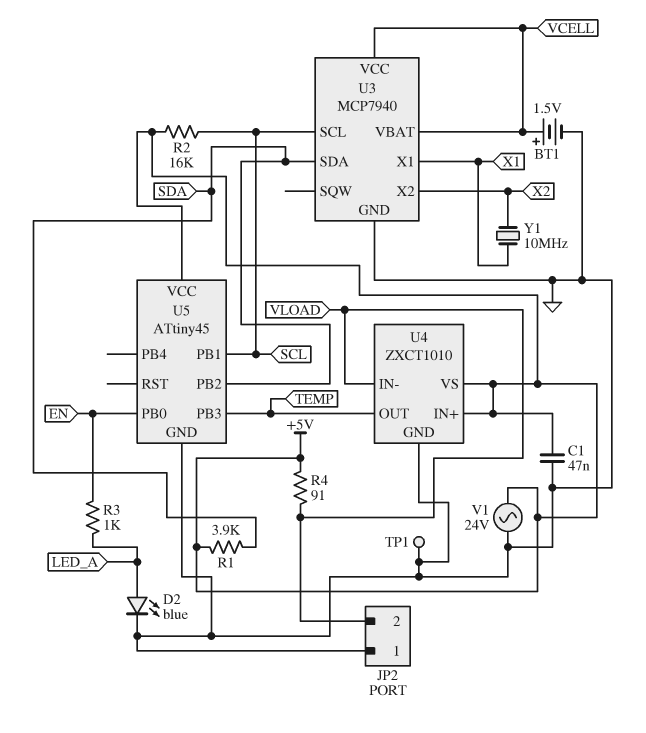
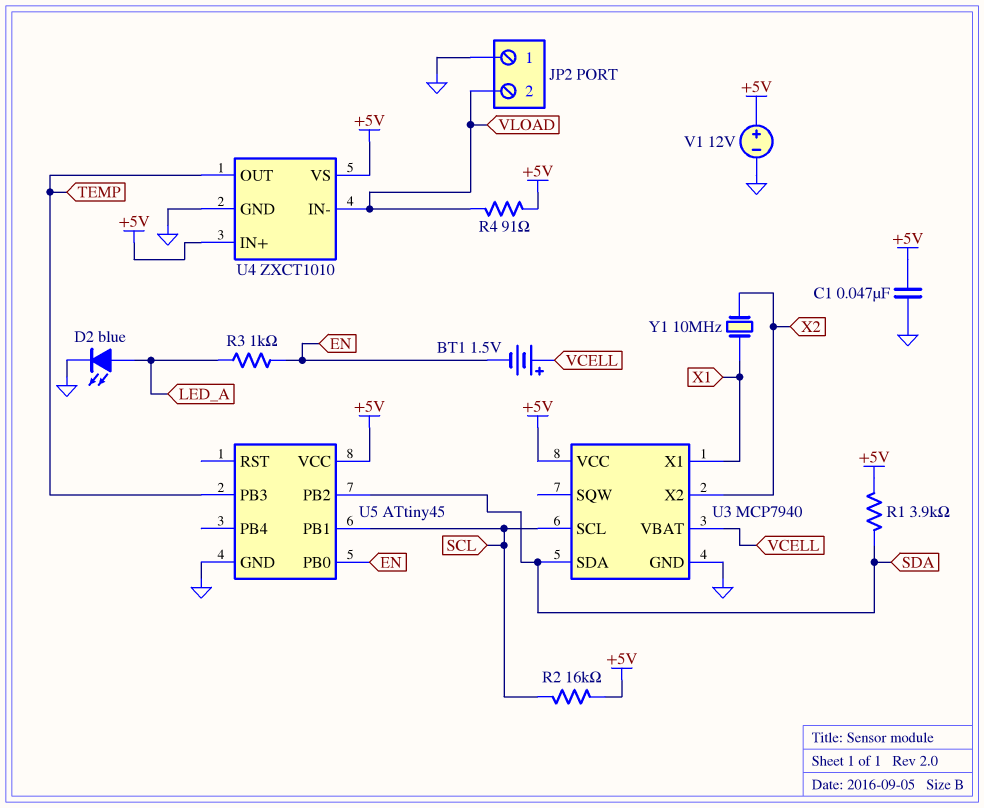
BT1: 1.5V (plus VCELL, minus GND) -> 1.5V (plus VCELL, minus EN)
TP1: test point (GND) -> none
U3 pin VCC: VCELL -> +5V
V1: AC 24V (+5V, GND) -> 12V (plus +5V, minus GND)

